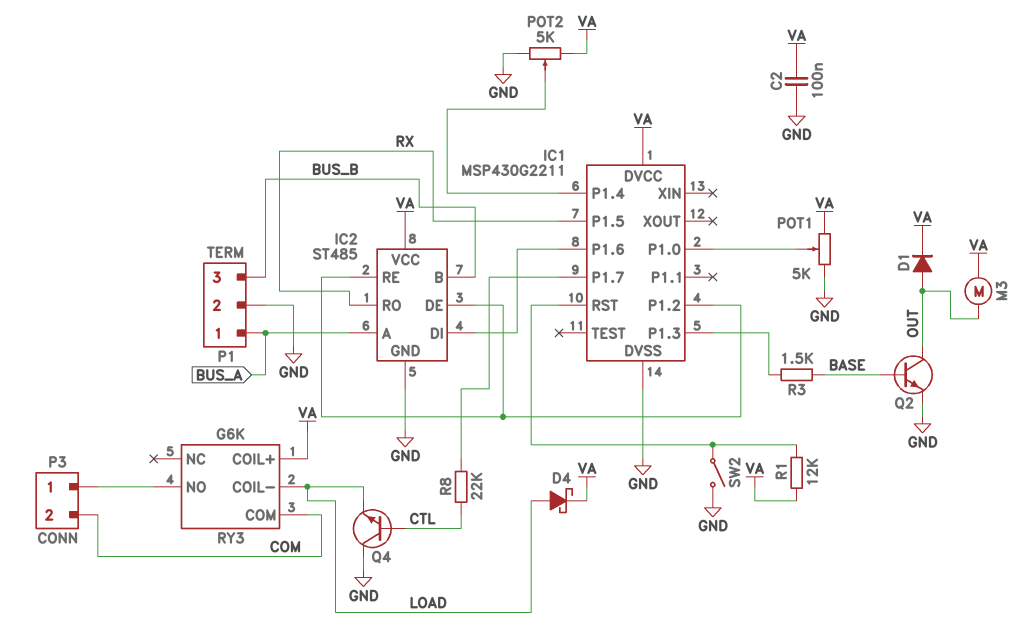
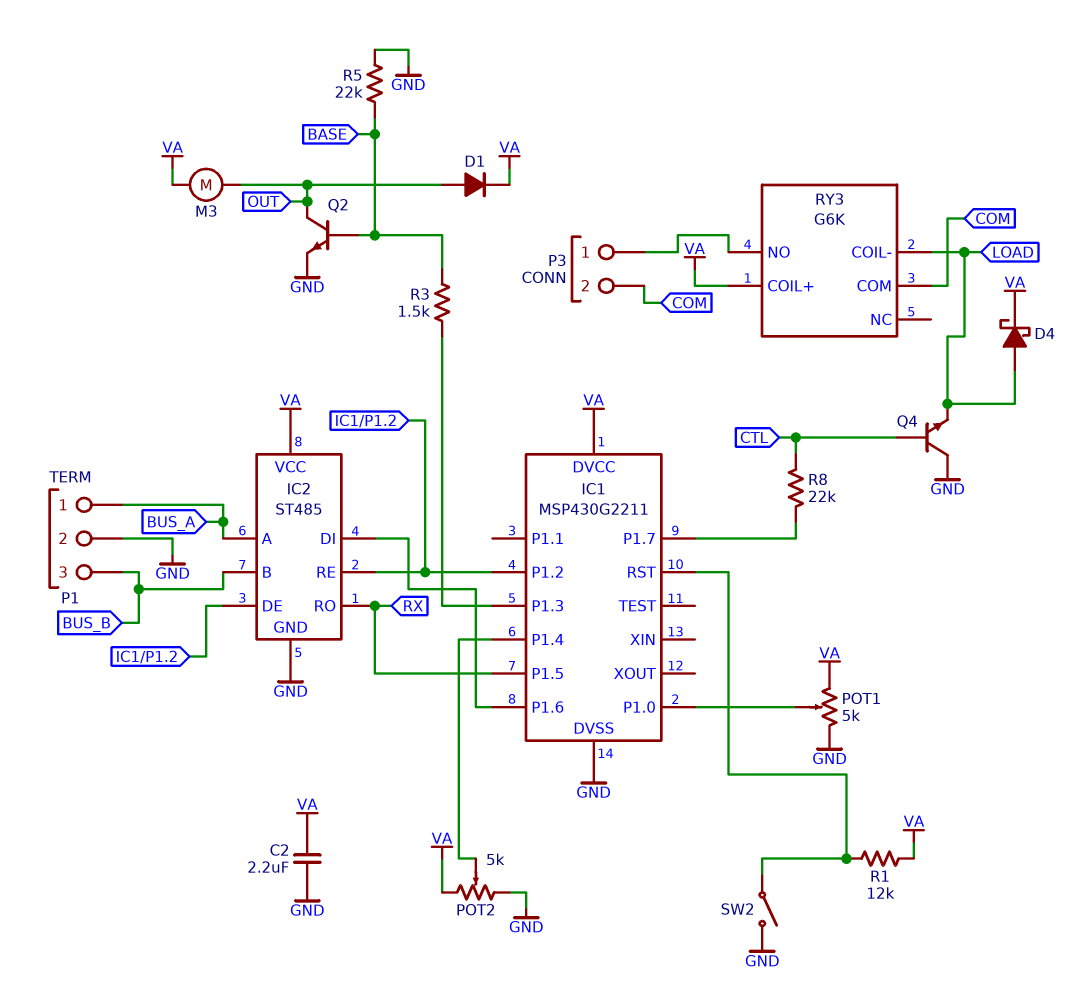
C2: 100nF (GND, VA) -> 2.2uF (GND, VA)
R5: none -> 22k (BASE, GND)

